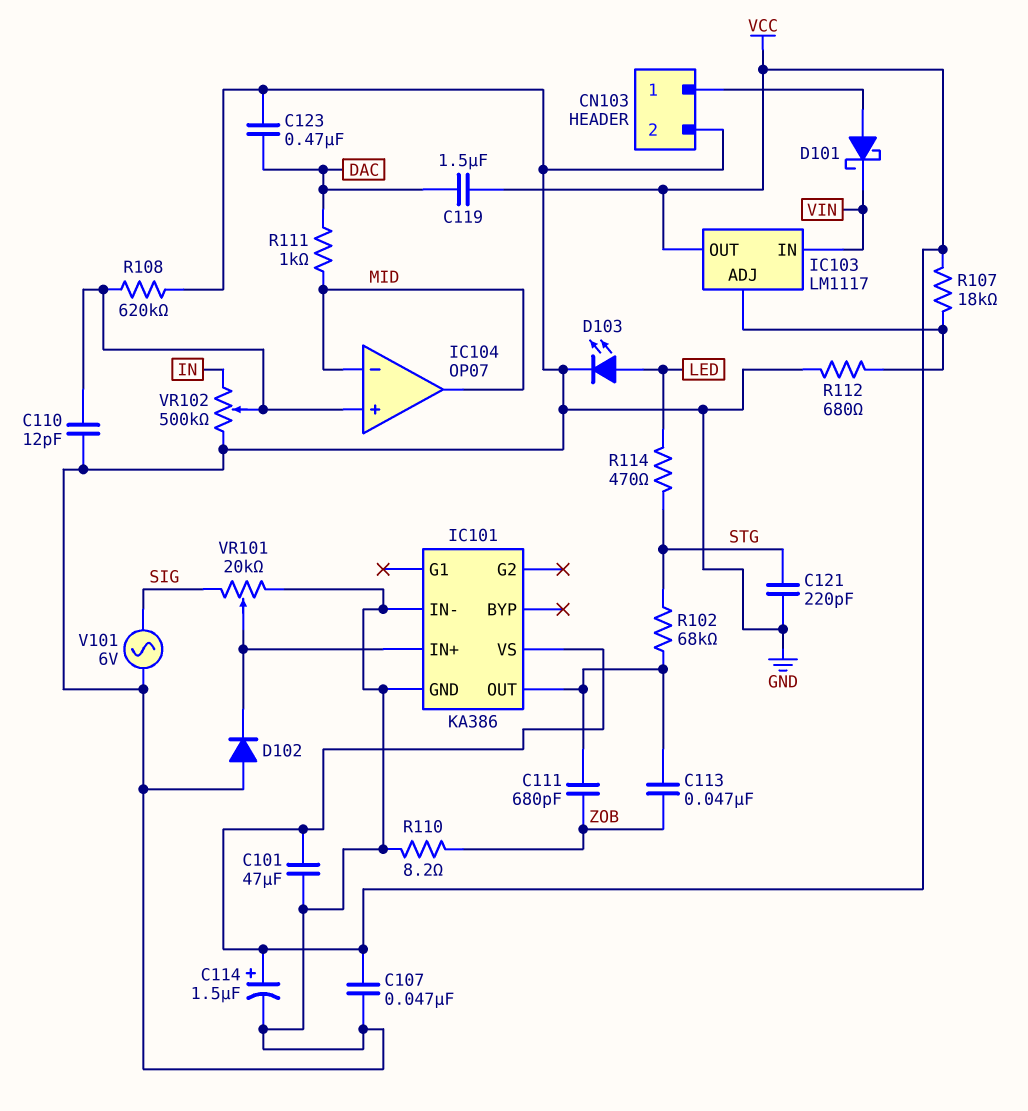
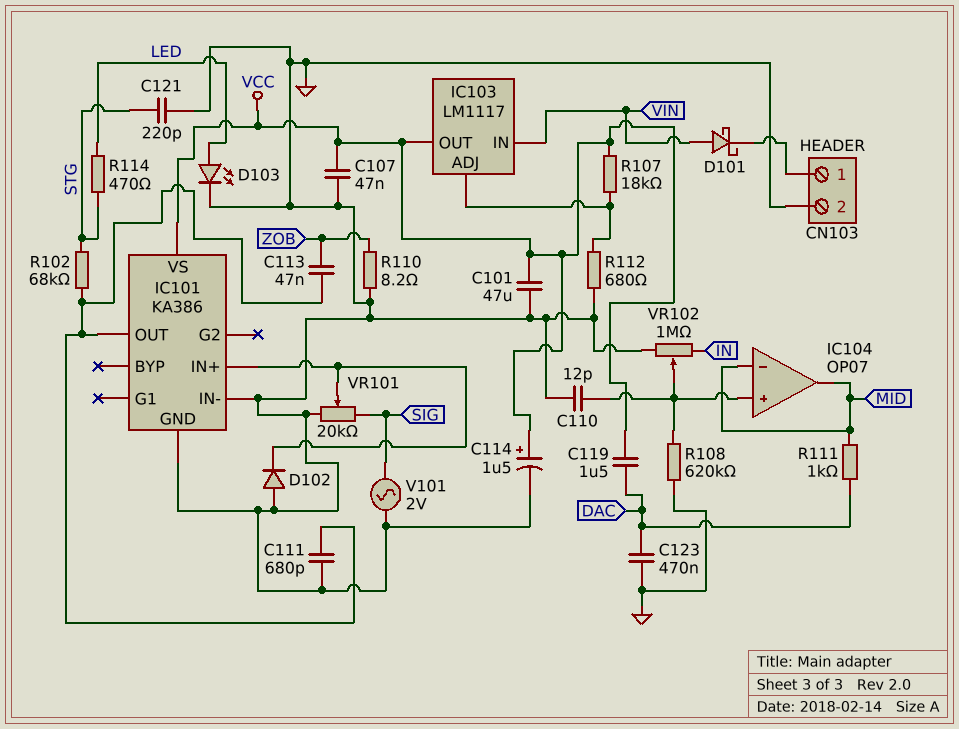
C111: 680pF (IC101/OUT, ZOB) -> 680pF (GND, IC101/OUT)
D101: schottky (A CN103/1, K VIN) -> schottky (A VIN, K CN103/1)
V101: AC 6V (GND, SIG) -> AC 2V (GND, SIG)
VR102: 500k (GND, IN, wiper IC104/in+) -> 1M (GND, IN, wiper IC104/in+)

